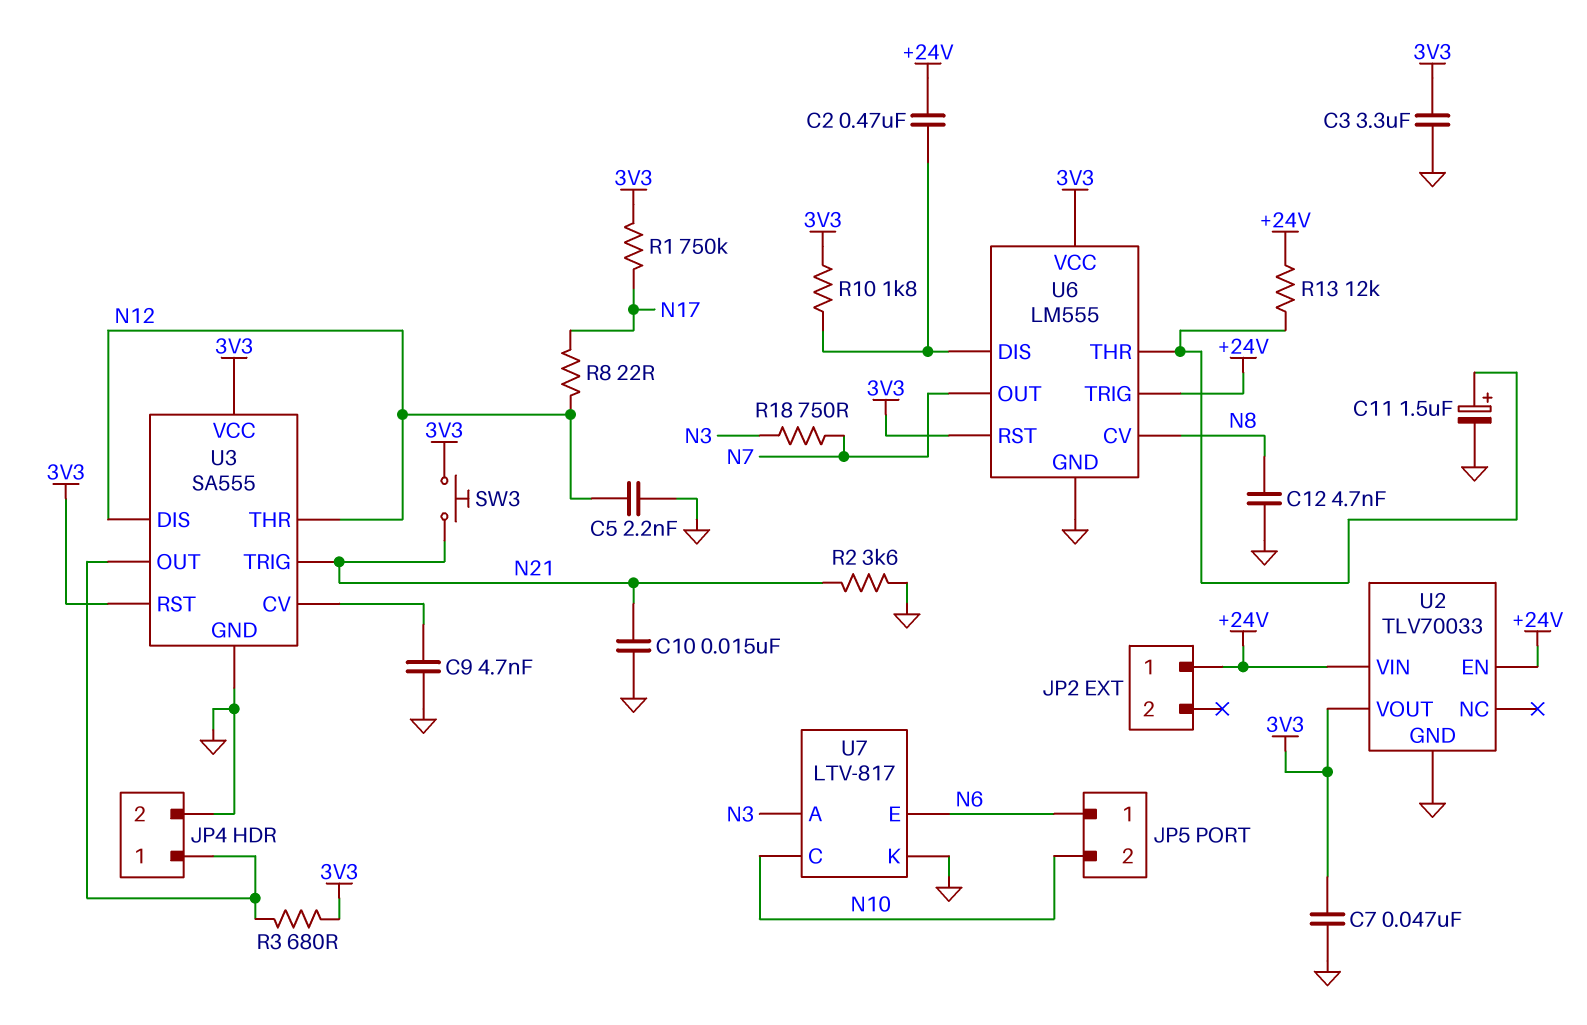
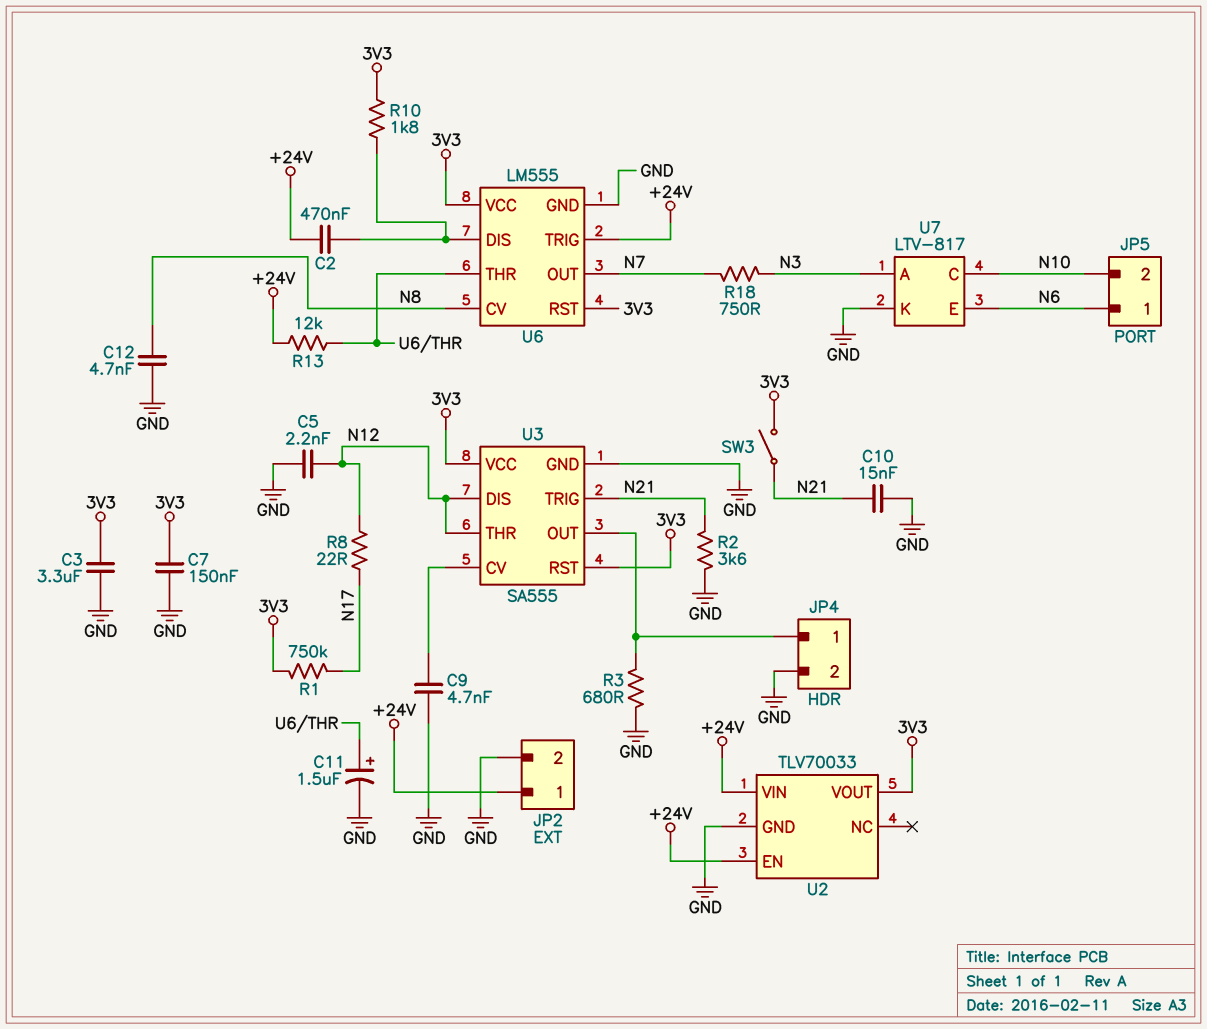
C7: 47nF (3V3, GND) -> 150nF (3V3, GND)
JP2 pin 2: none -> GND
R3: 680 (3V3, JP4/1) -> 680 (GND, JP4/1)
SW3: button (3V3, N21) -> switch (3V3, N21)

